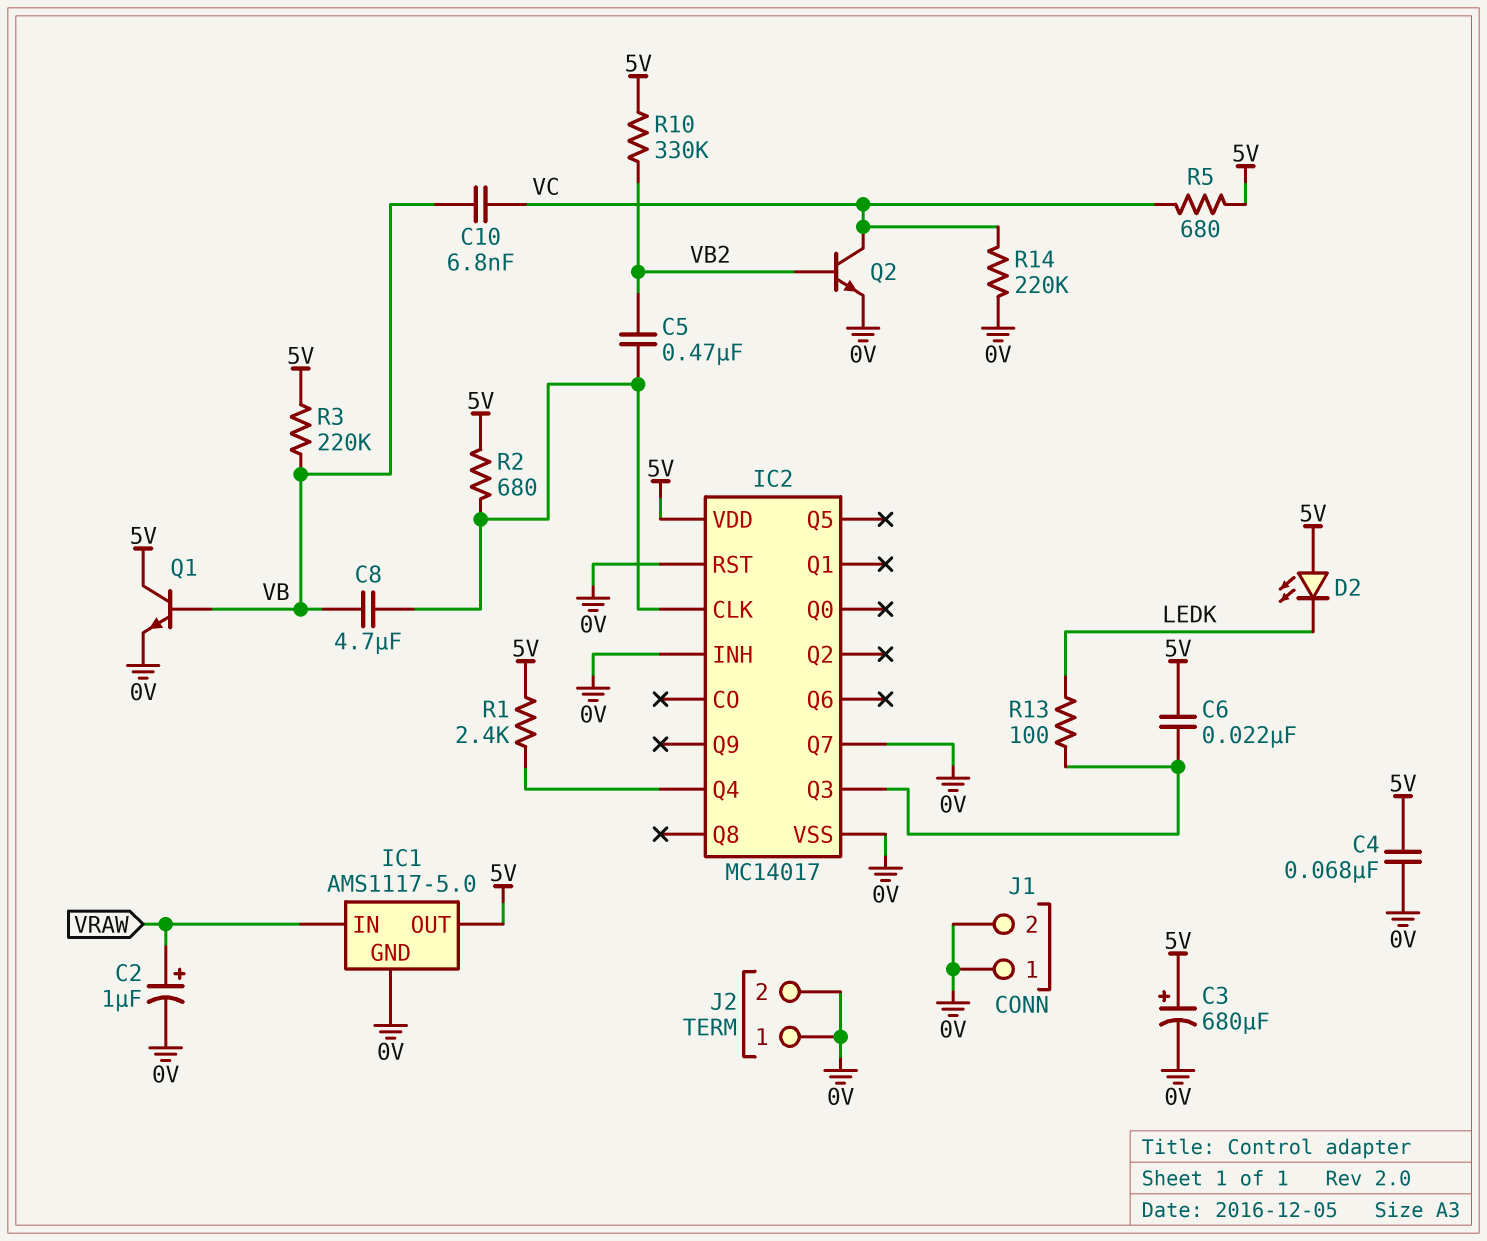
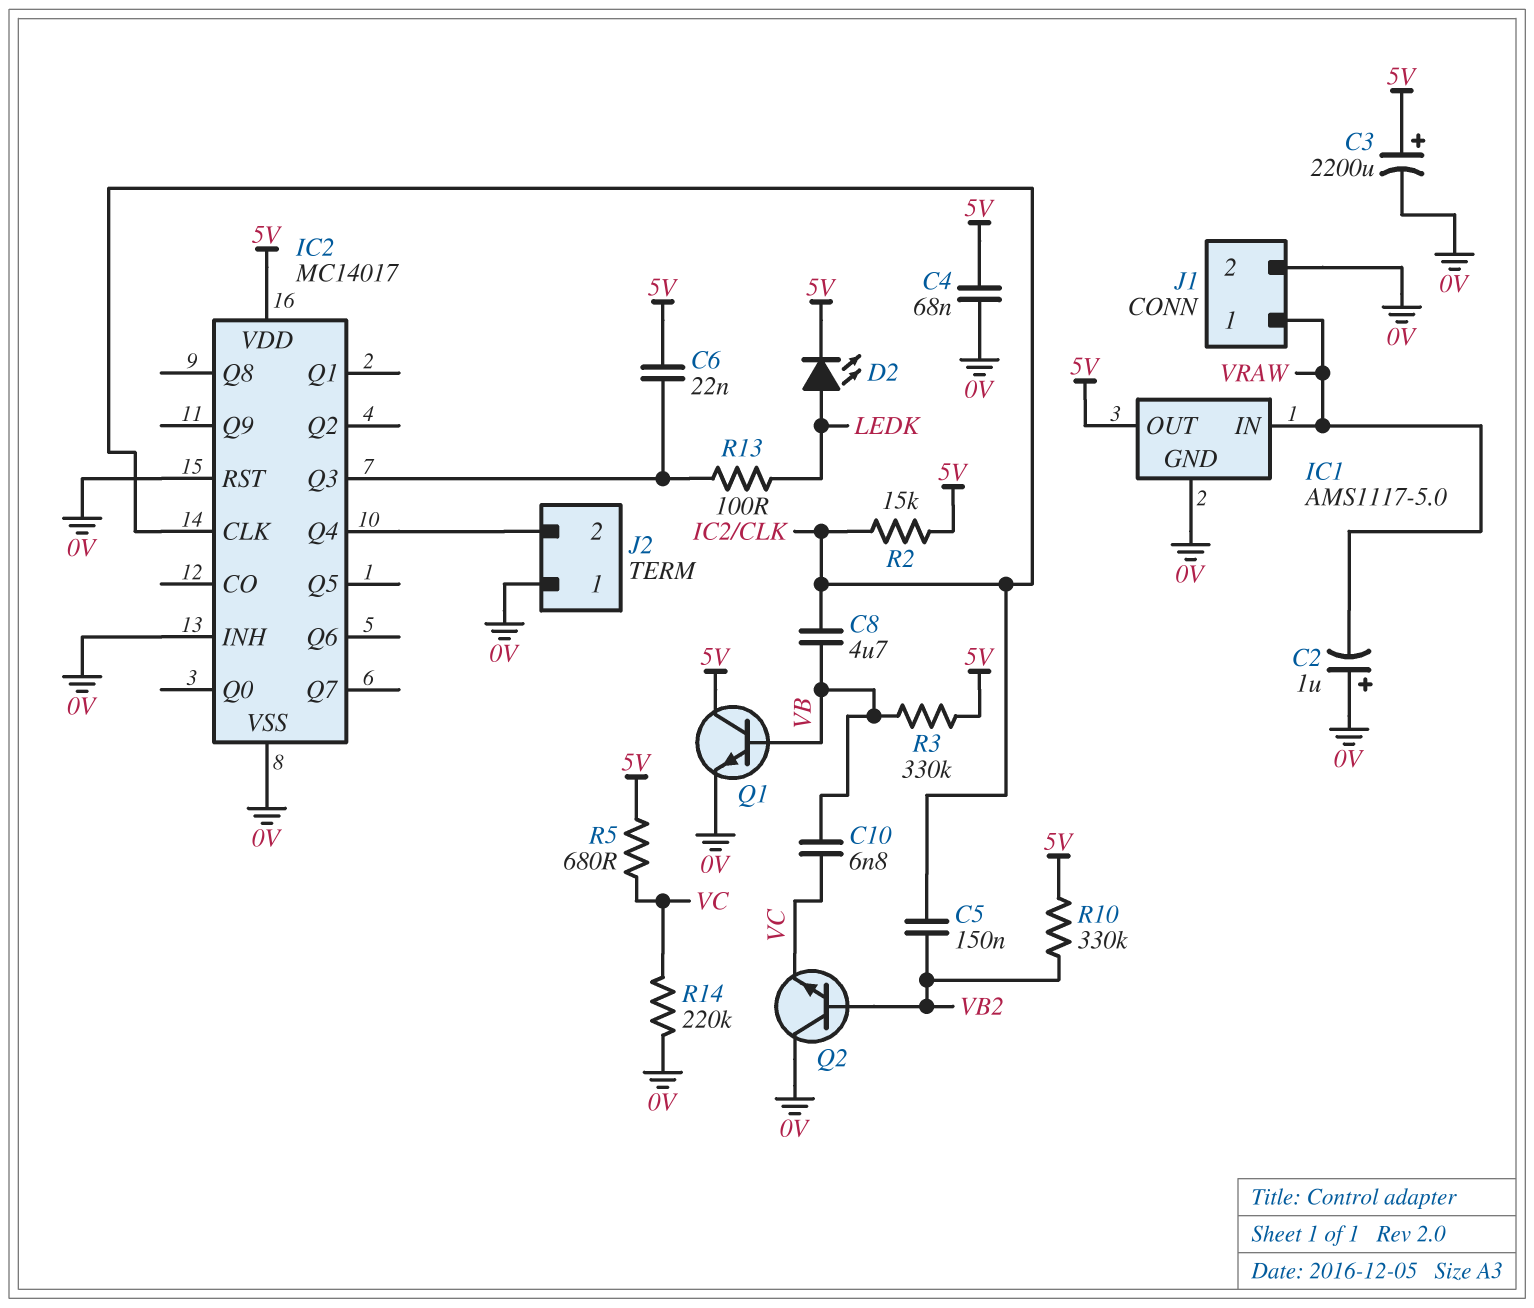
C2: 1uF (plus VRAW, minus 0V) -> 1uF (plus 0V, minus VRAW)
C3: 680uF (plus 5V, minus 0V) -> 2200uF (plus 5V, minus 0V)
C5: 470nF (IC2/CLK, VB2) -> 150nF (IC2/CLK, VB2)
D2: LED (A 5V, K LEDK) -> LED (A LEDK, K 5V)
IC2 pin Q7: 0V -> none
J1 pin 1: 0V -> VRAW
J2 pin 2: 0V -> IC2/Q4
Q2: NPN (B VB2, C VC, E 0V) -> NPN (B VB2, C 0V, E VC)
R1: 2.4k (5V, IC2/Q4) -> none
R2: 680 (5V, IC2/CLK) -> 15k (5V, IC2/CLK)
R3: 220k (5V, VB) -> 330k (5V, VB)

